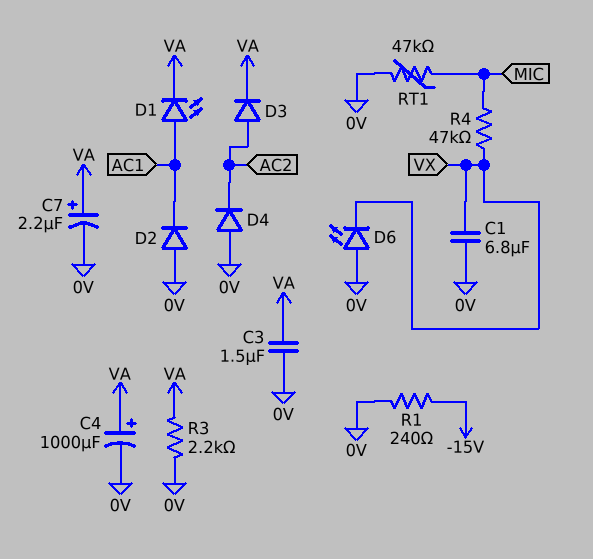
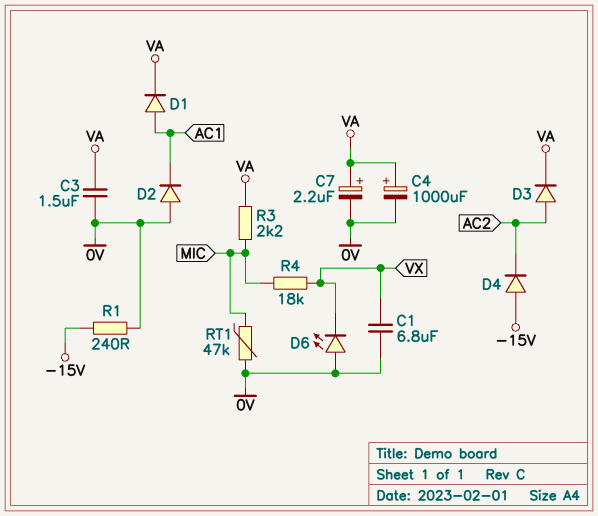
D1: LED (A AC1, K VA) -> diode (A AC1, K VA)
D4: diode (A 0V, K AC2) -> diode (A -15V, K AC2)
R3: 2.2k (0V, VA) -> 2.2k (MIC, VA)
R4: 47k (MIC, VX) -> 18k (MIC, VX)

